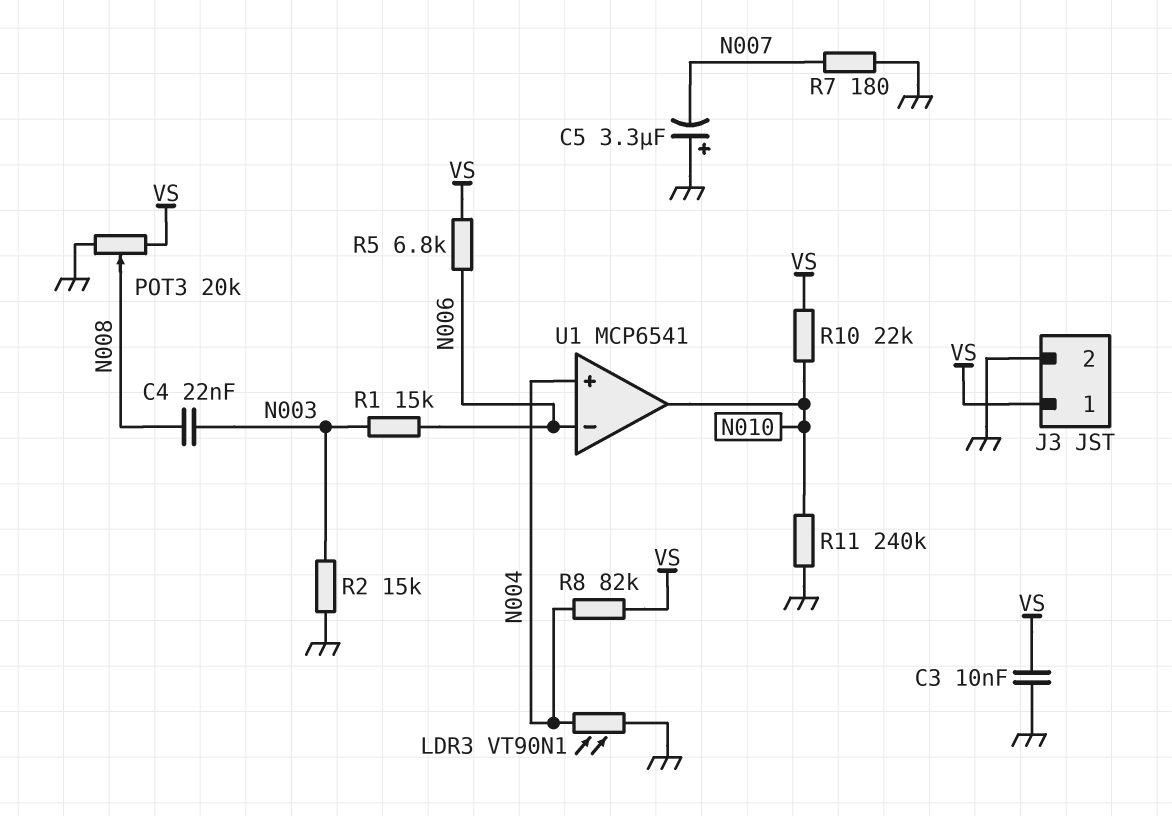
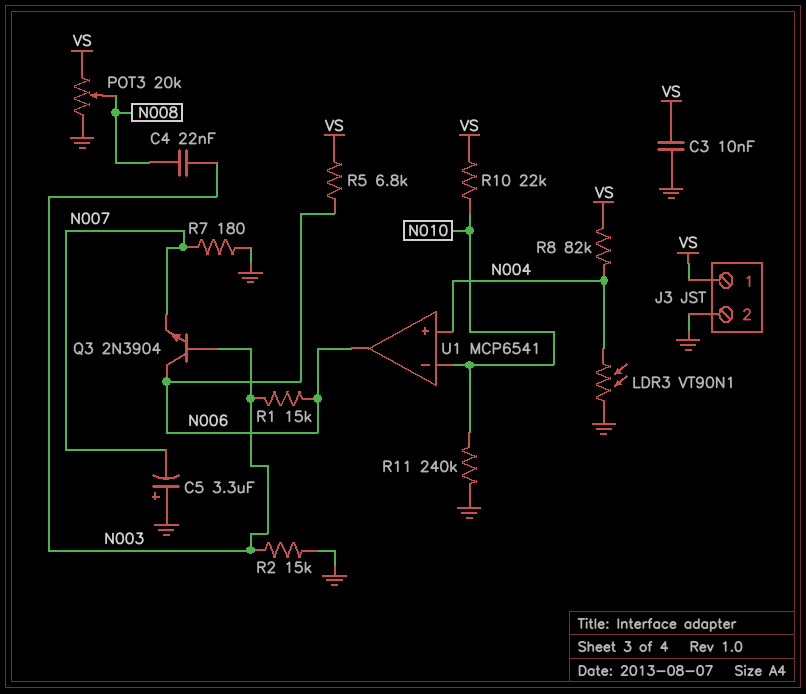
Q3: none -> NPN 2N3904 (B N003, C N006, E N007)
U1 pin in-: N006 -> N010
U1 pin out: N010 -> N006

